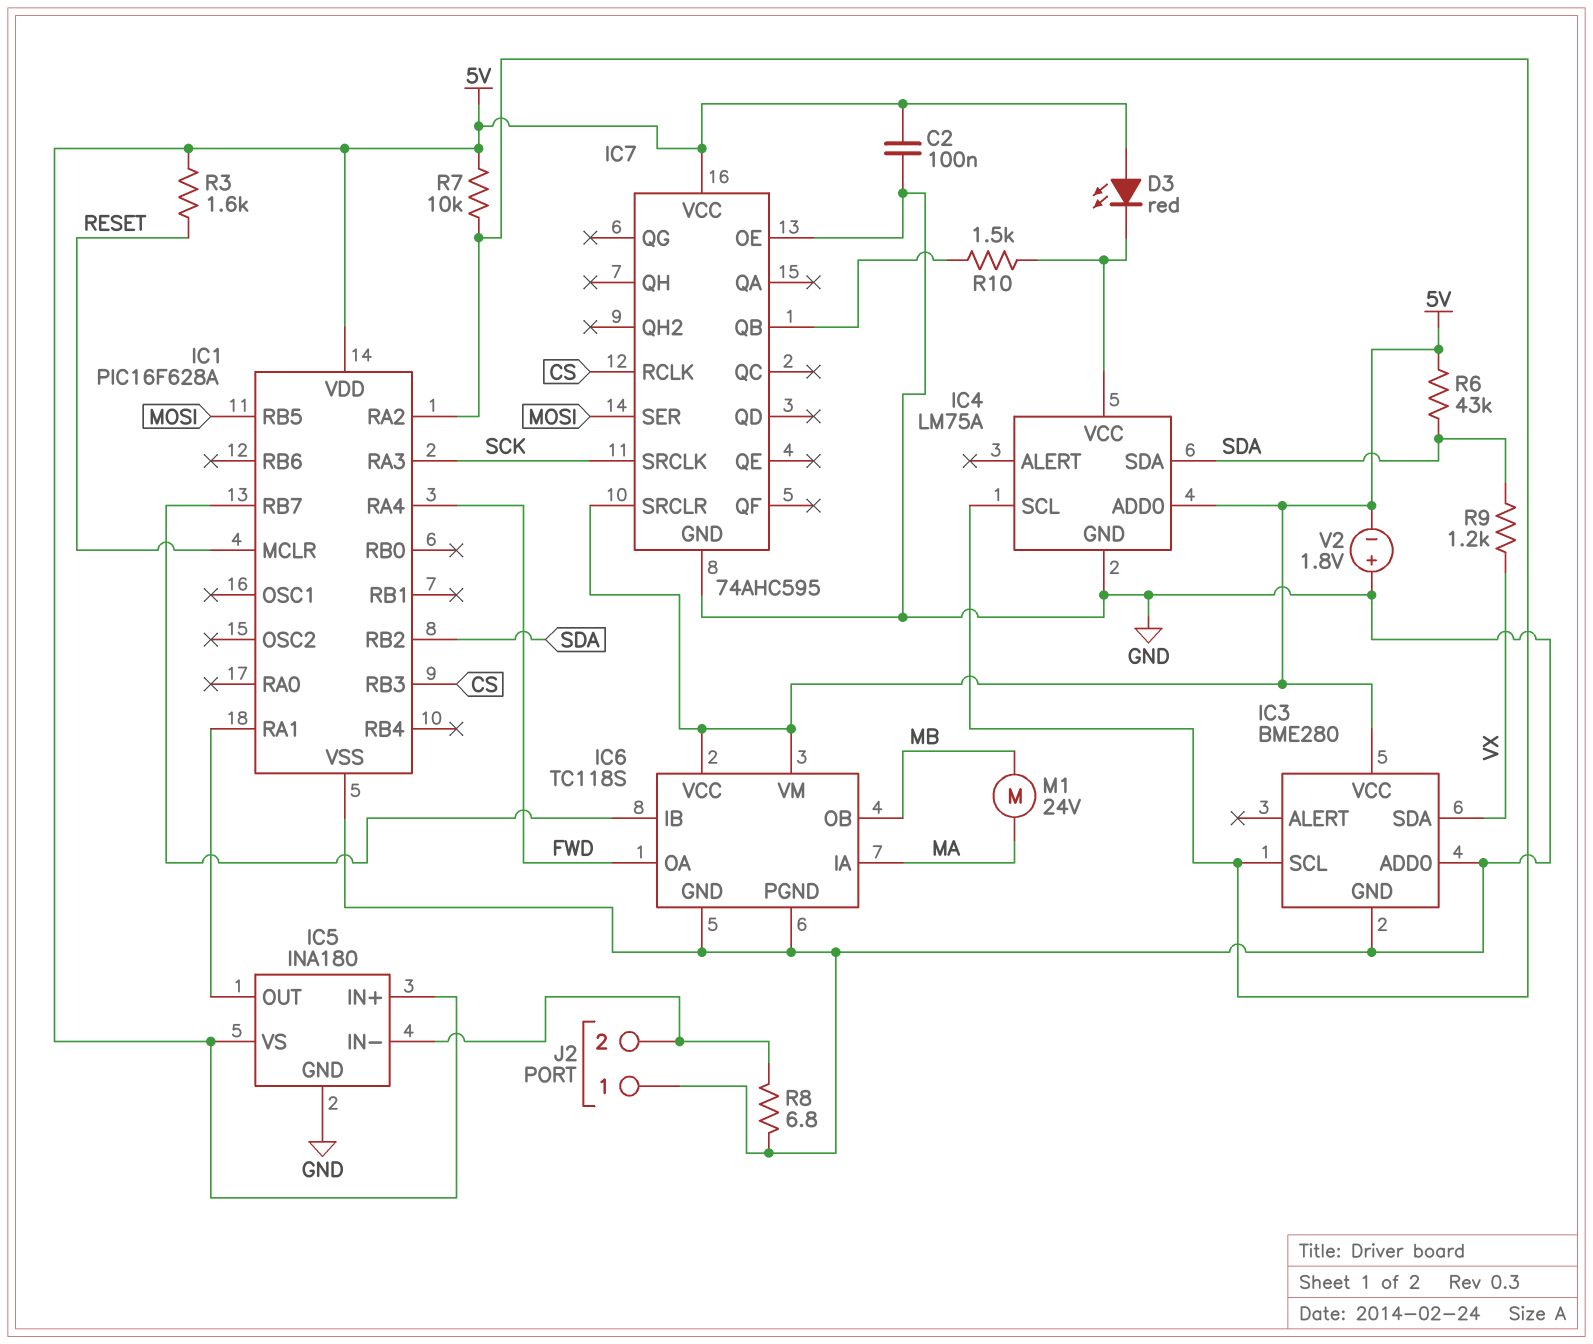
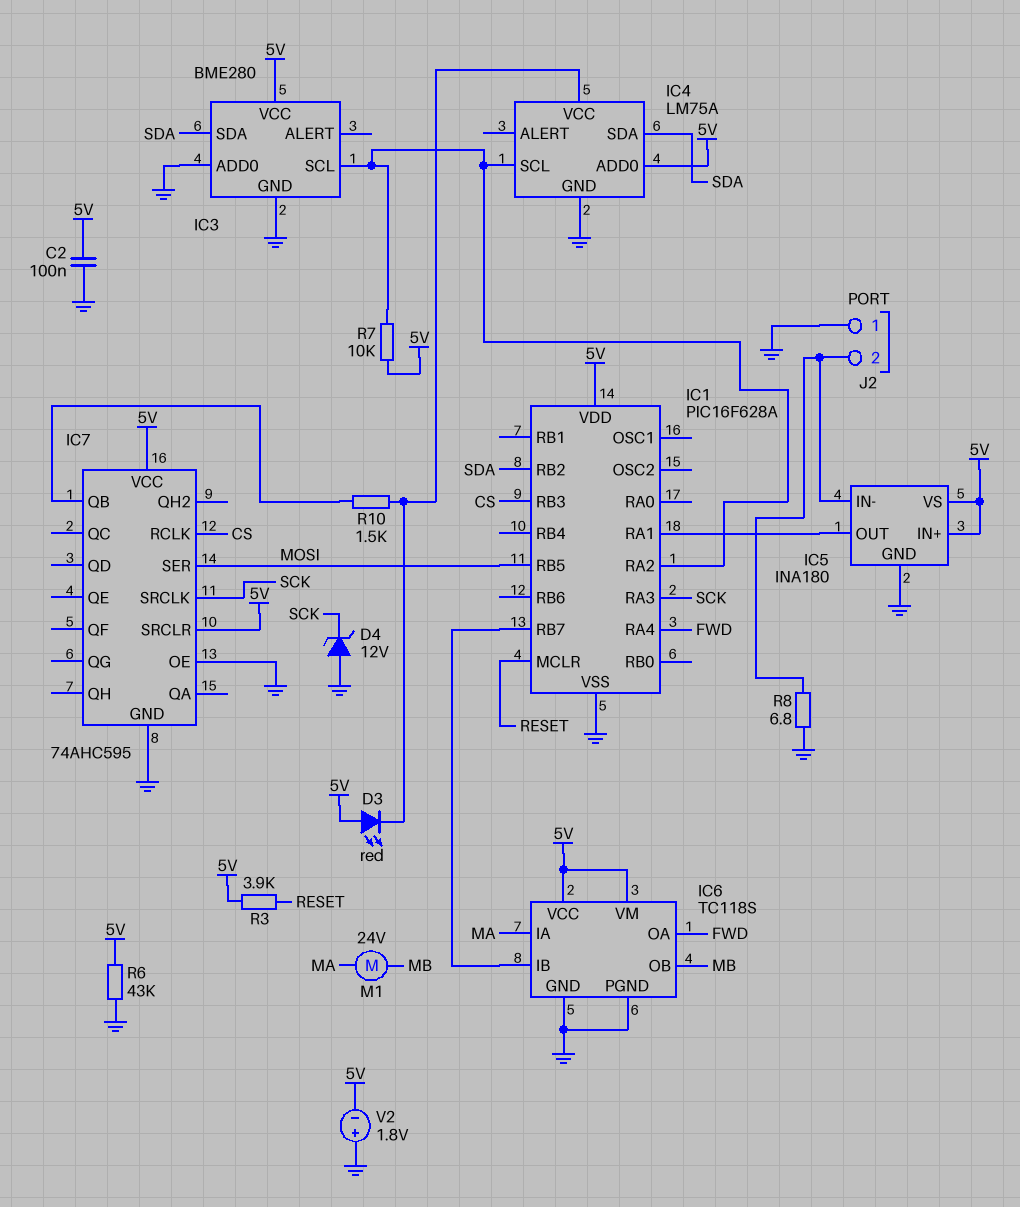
D4: none -> zener 12V (A GND, K SCK)
IC3 pin SDA: VX -> SDA
R3: 1.6k (5V, RESET) -> 3.9k (5V, RESET)
R6: 43k (5V, SDA) -> 43k (5V, GND)
R9: 1.2k (SDA, VX) -> none

